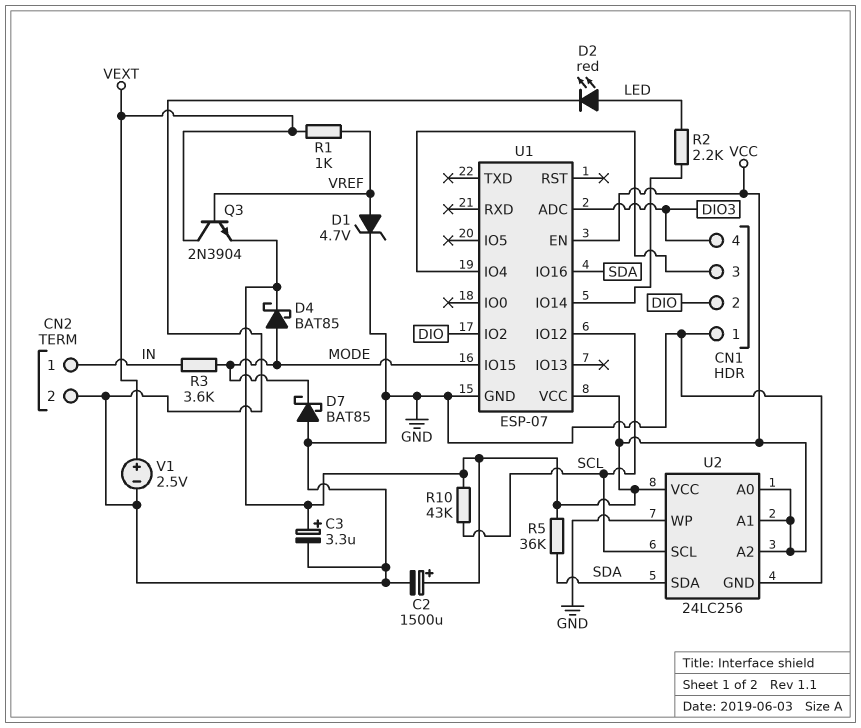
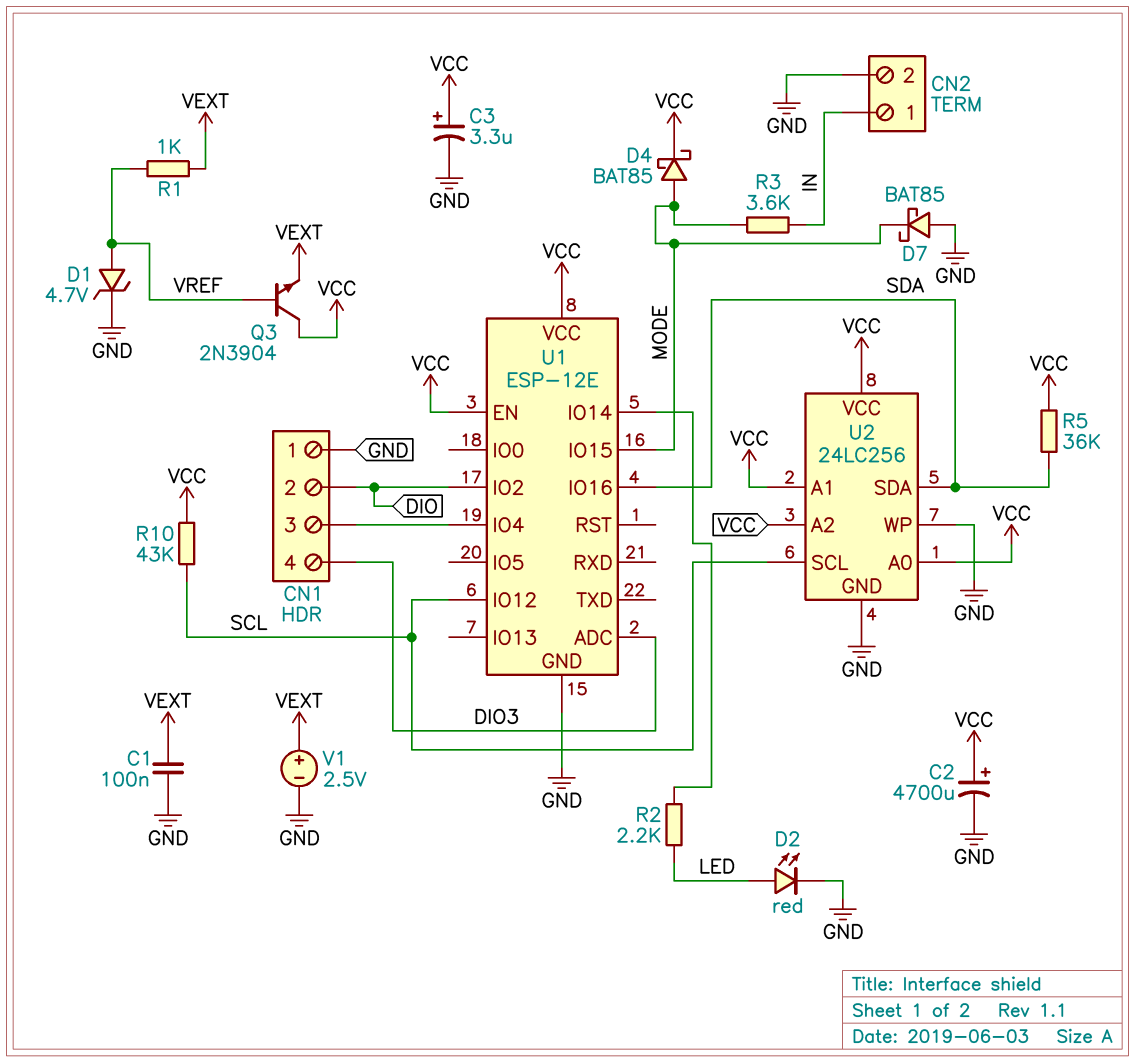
C1: none -> 100nF (GND, VEXT)
C2: 1500uF (plus VCC, minus GND) -> 4700uF (plus VCC, minus GND)
Q3: NPN 2N3904 (B VREF, C VEXT, E VCC) -> NPN 2N3904 (B VREF, C VCC, E VEXT)
U1: ESP-07 -> ESP-12E

